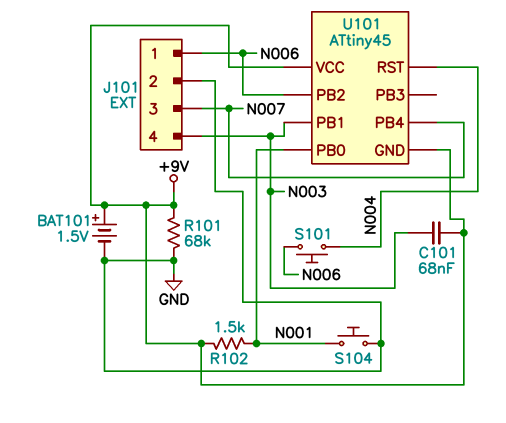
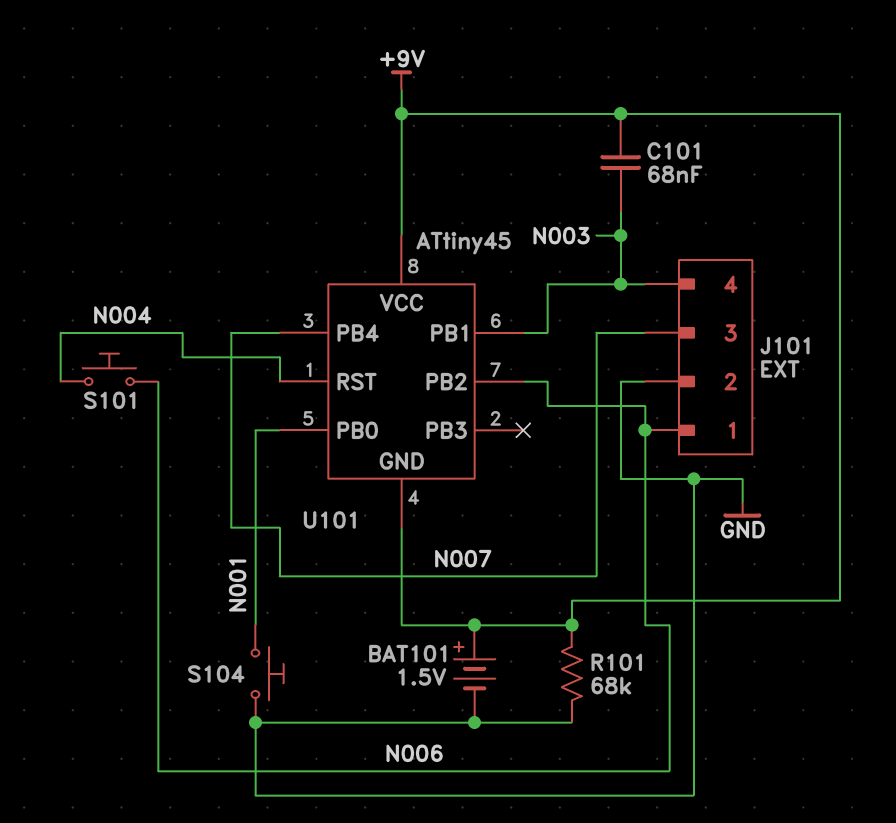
R102: 1.5k (+9V, N001) -> none

